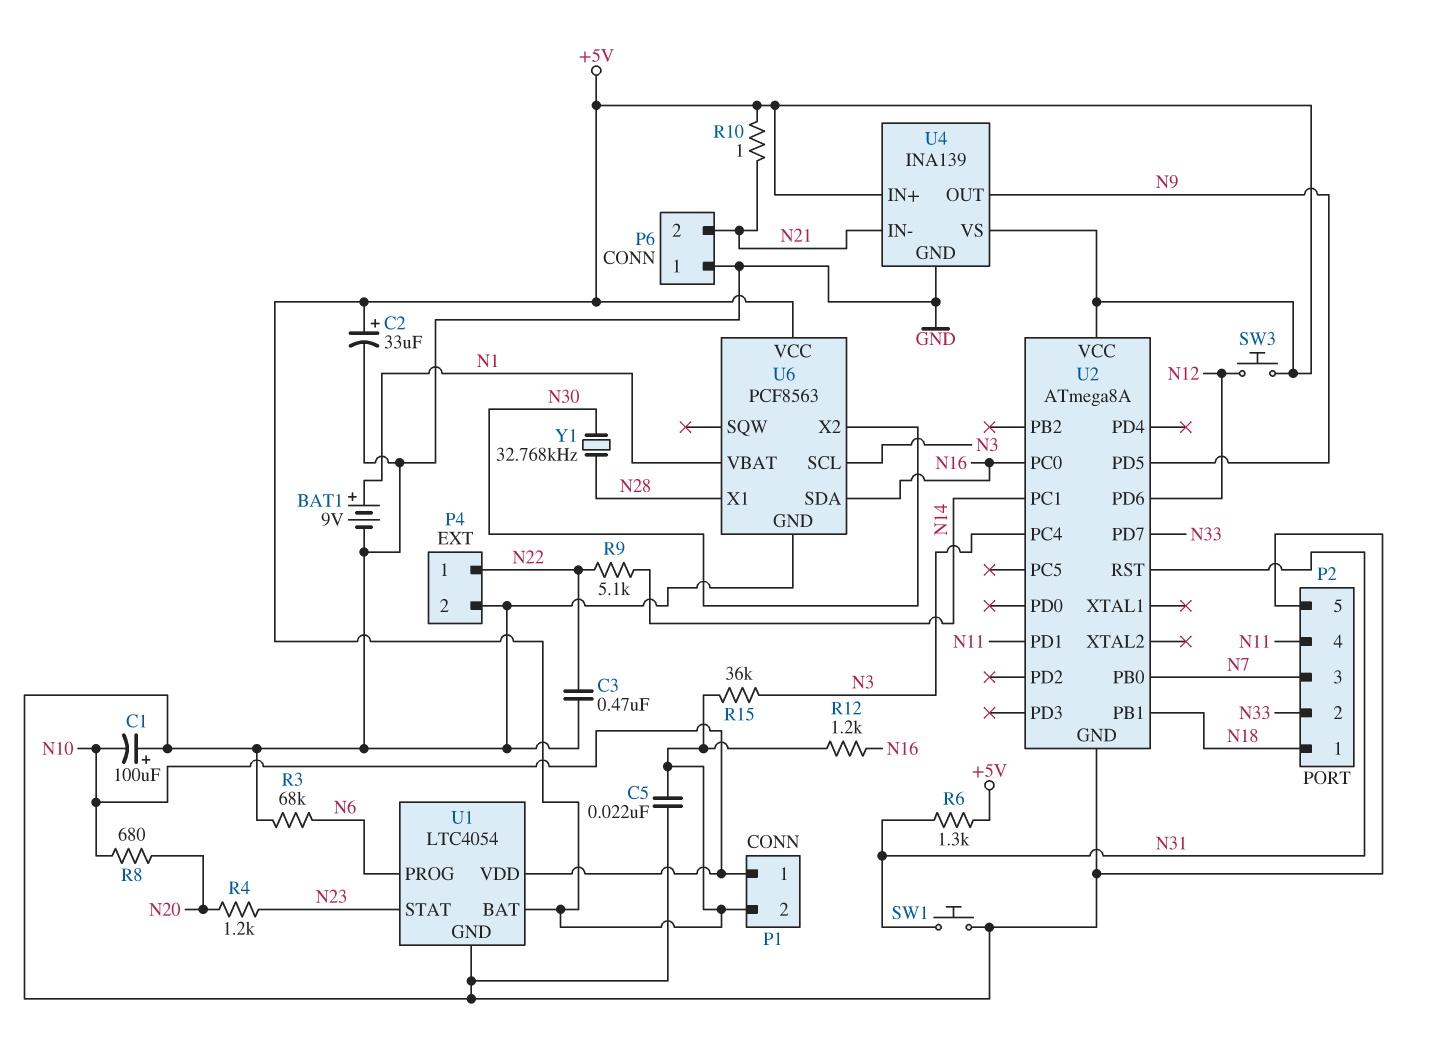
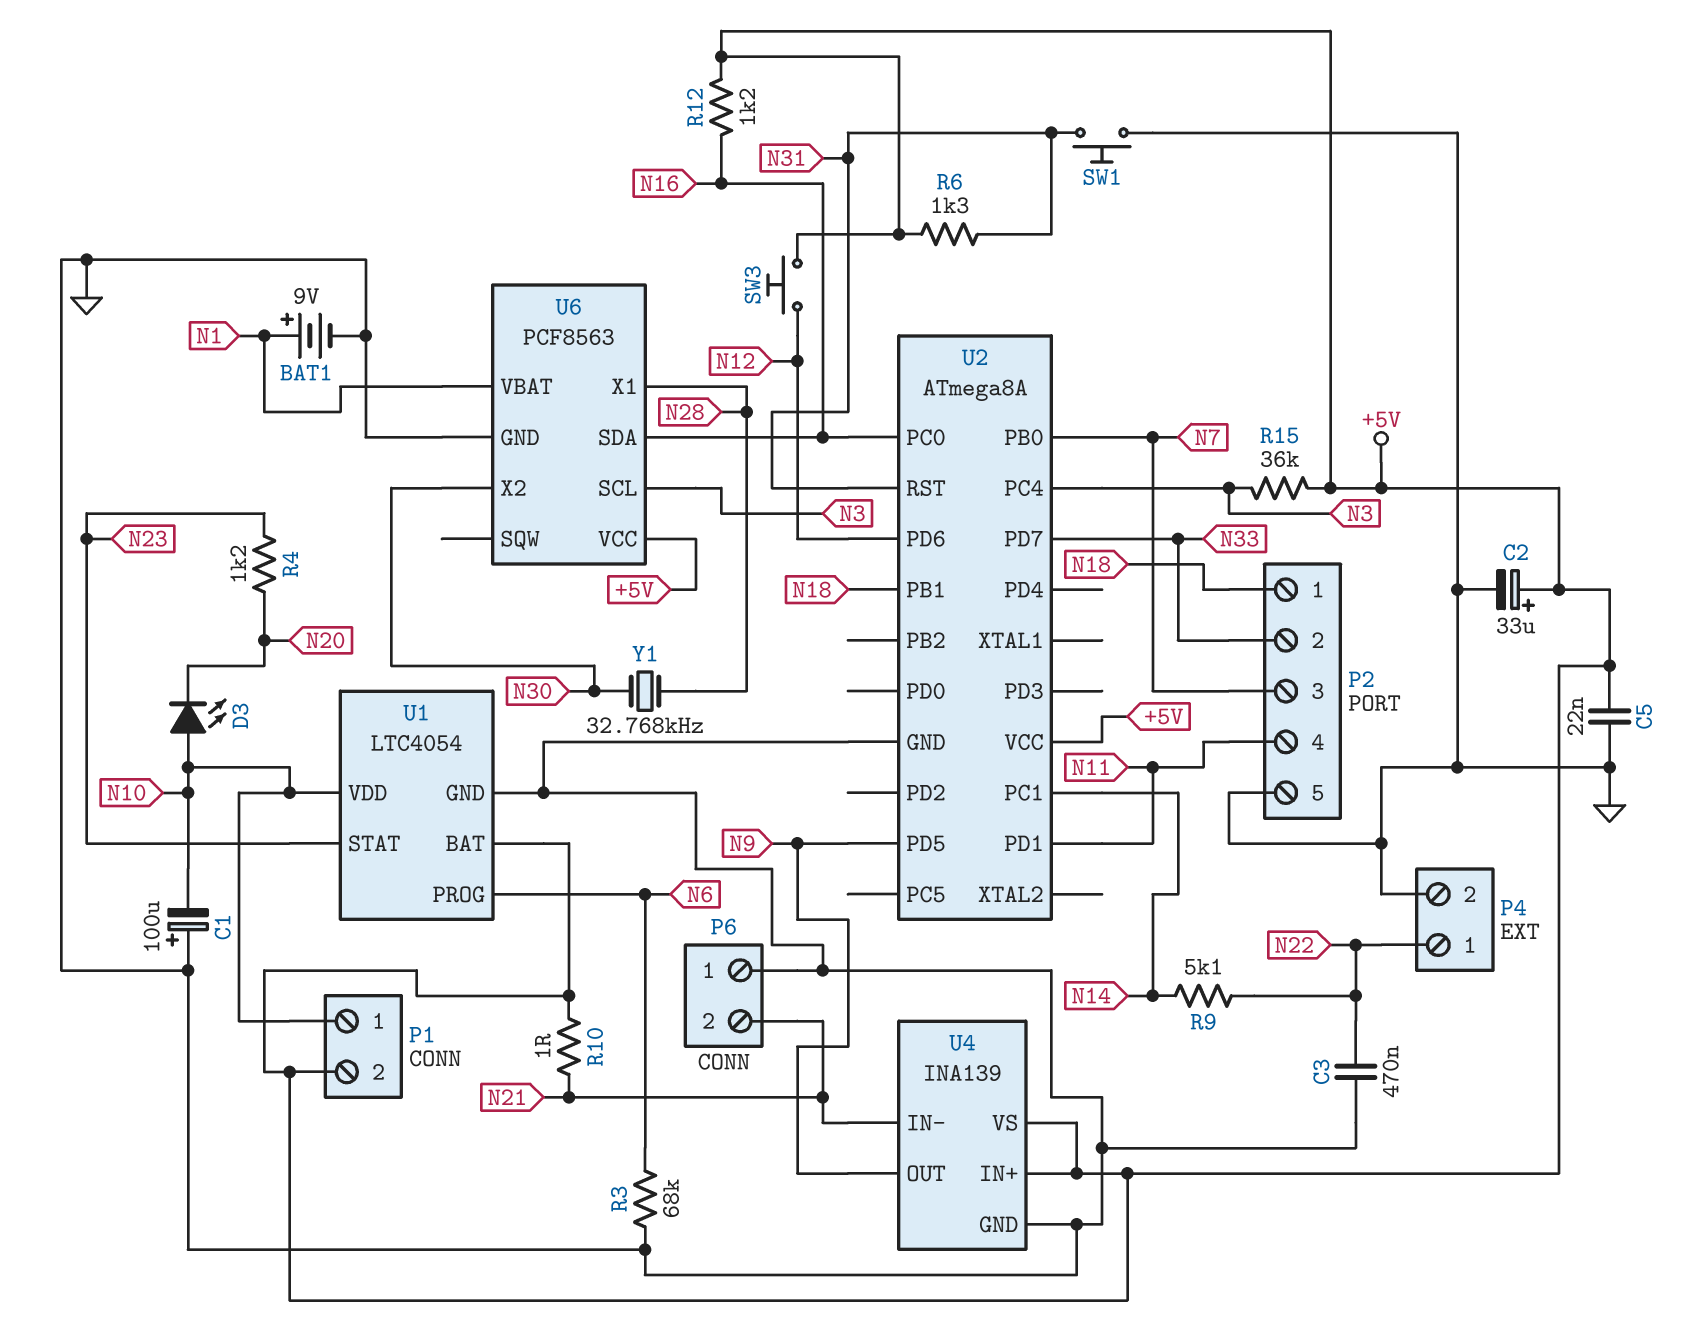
D3: none -> LED (A N10, K N20)
R8: 680 (N10, N20) -> none

